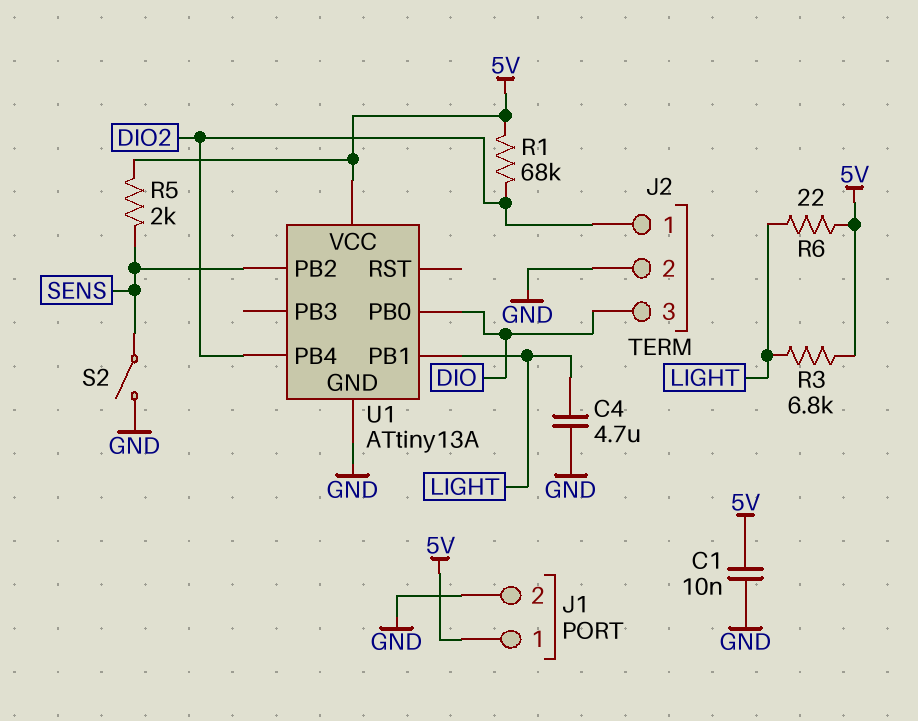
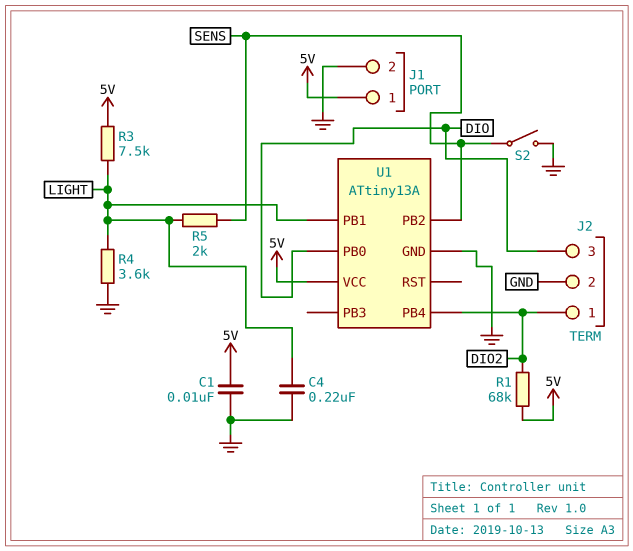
C4: 4.7uF (GND, LIGHT) -> 220nF (GND, LIGHT)
R3: 6.8k (5V, LIGHT) -> 7.5k (5V, LIGHT)
R4: none -> 3.6k (GND, LIGHT)
R5: 2k (5V, SENS) -> 2k (LIGHT, SENS)
R6: 22 (5V, LIGHT) -> none

